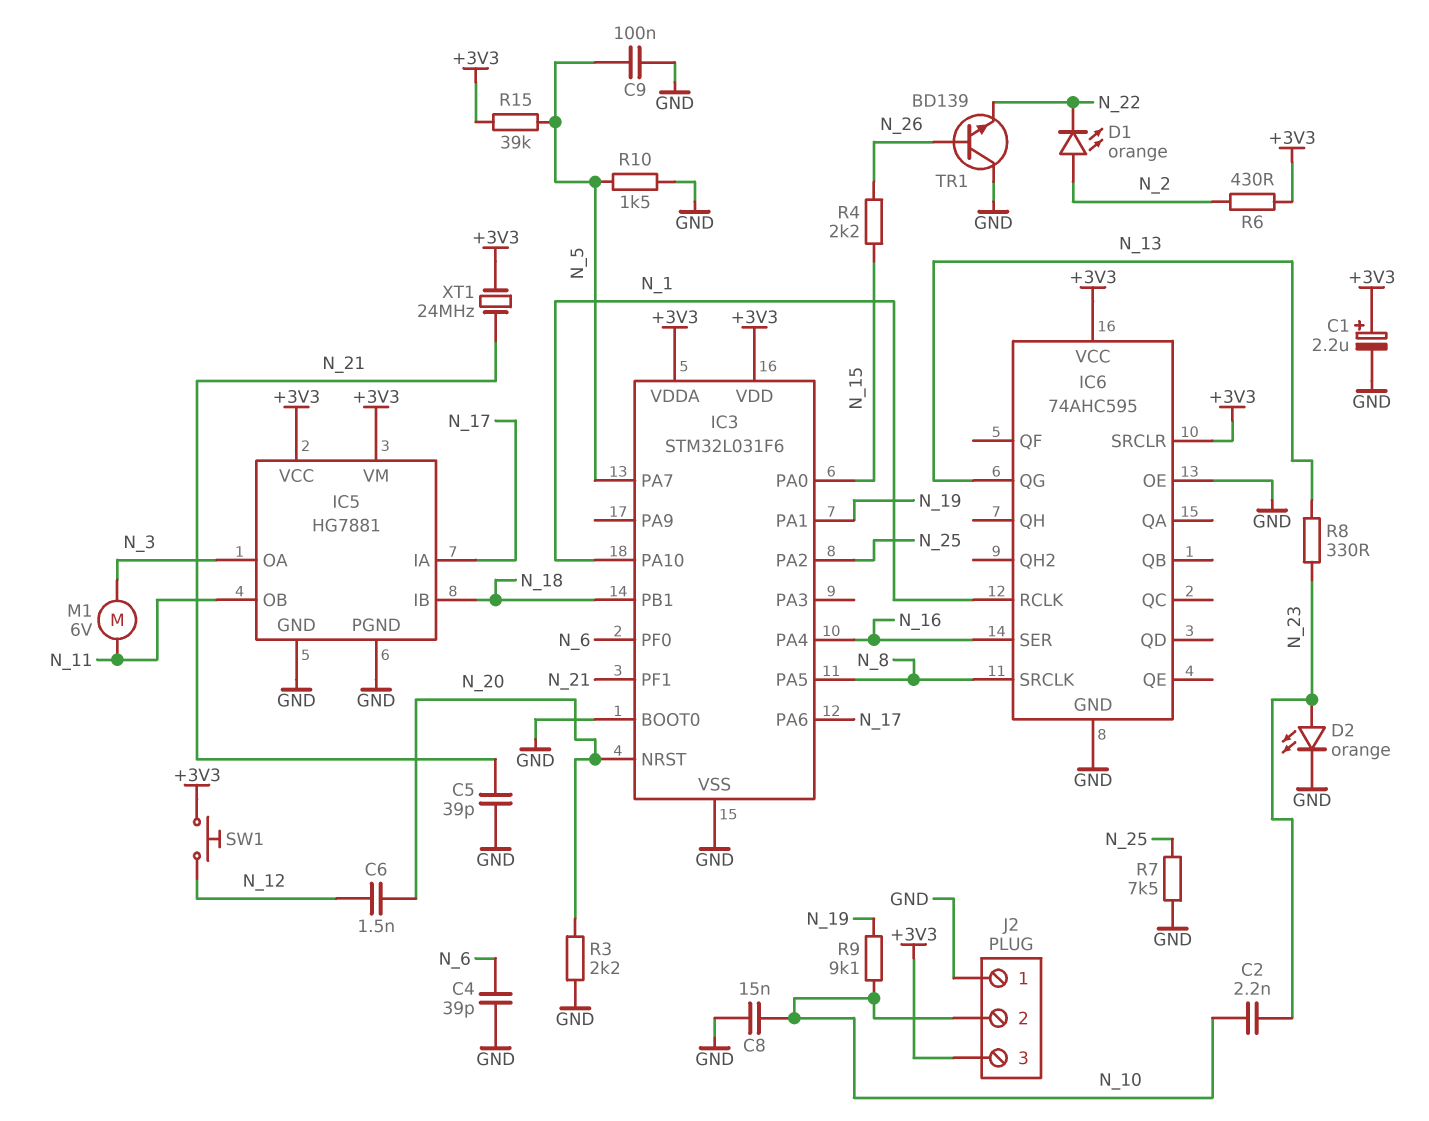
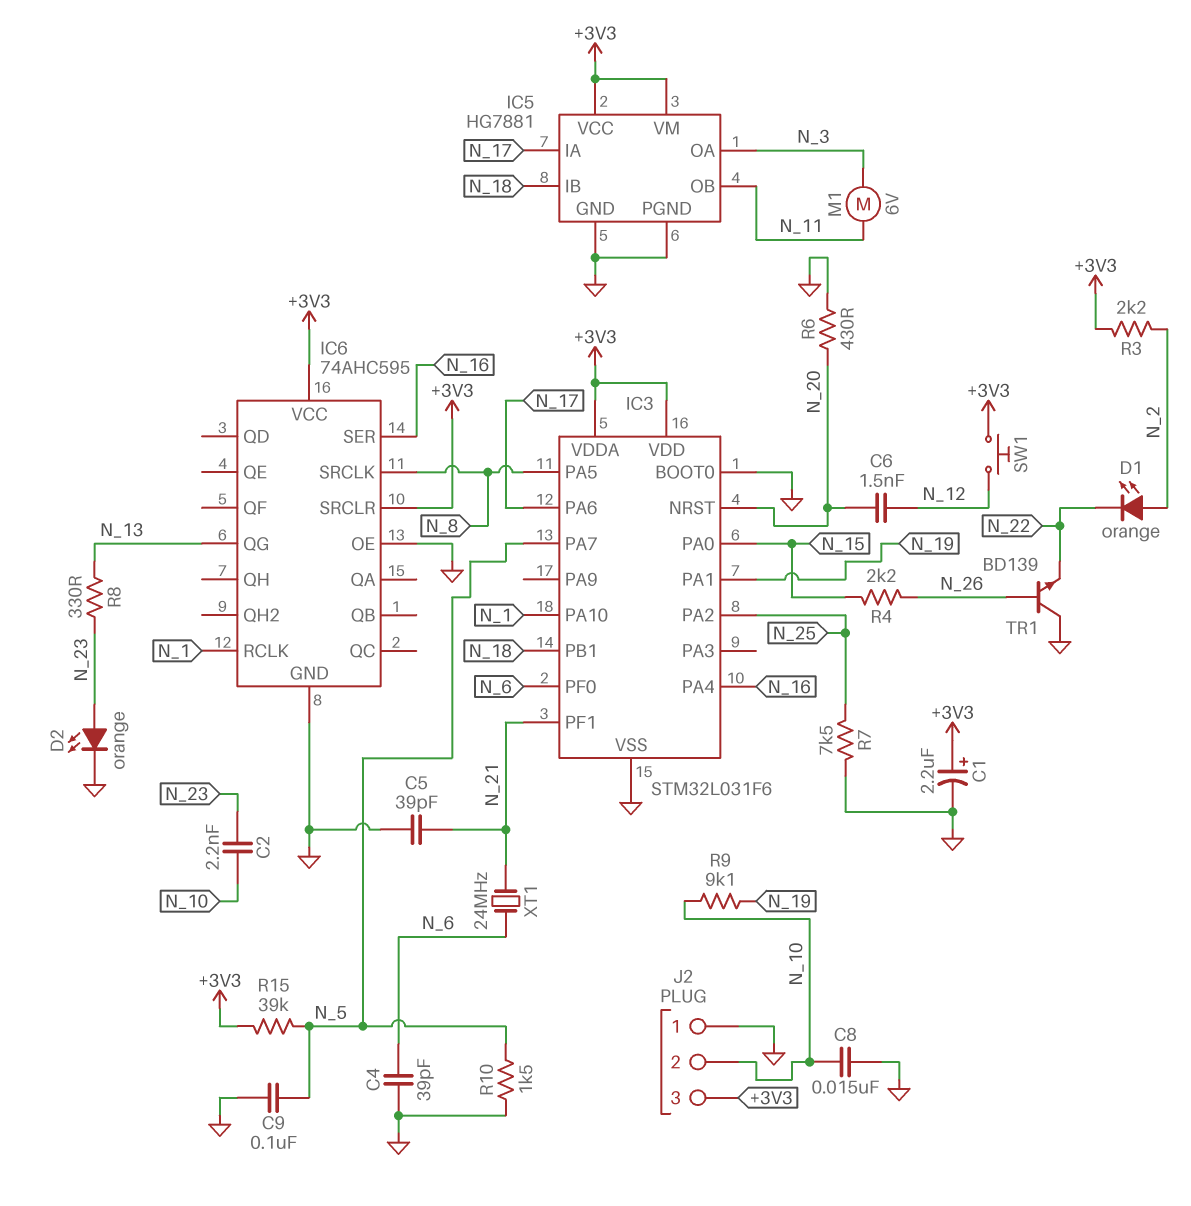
R3: 2.2k (GND, N_20) -> 2.2k (+3V3, N_2)
R6: 430 (+3V3, N_2) -> 430 (GND, N_20)
XT1: 24MHz (+3V3, N_21) -> 24MHz (N_6, N_21)

